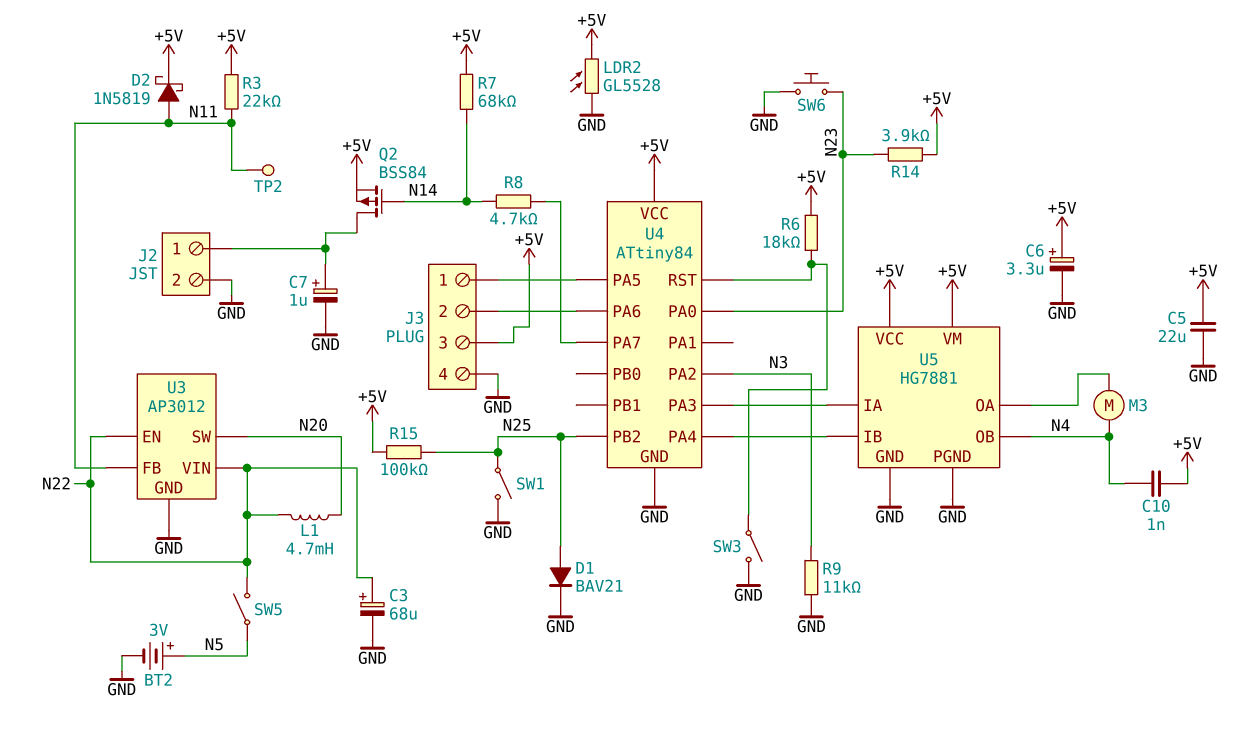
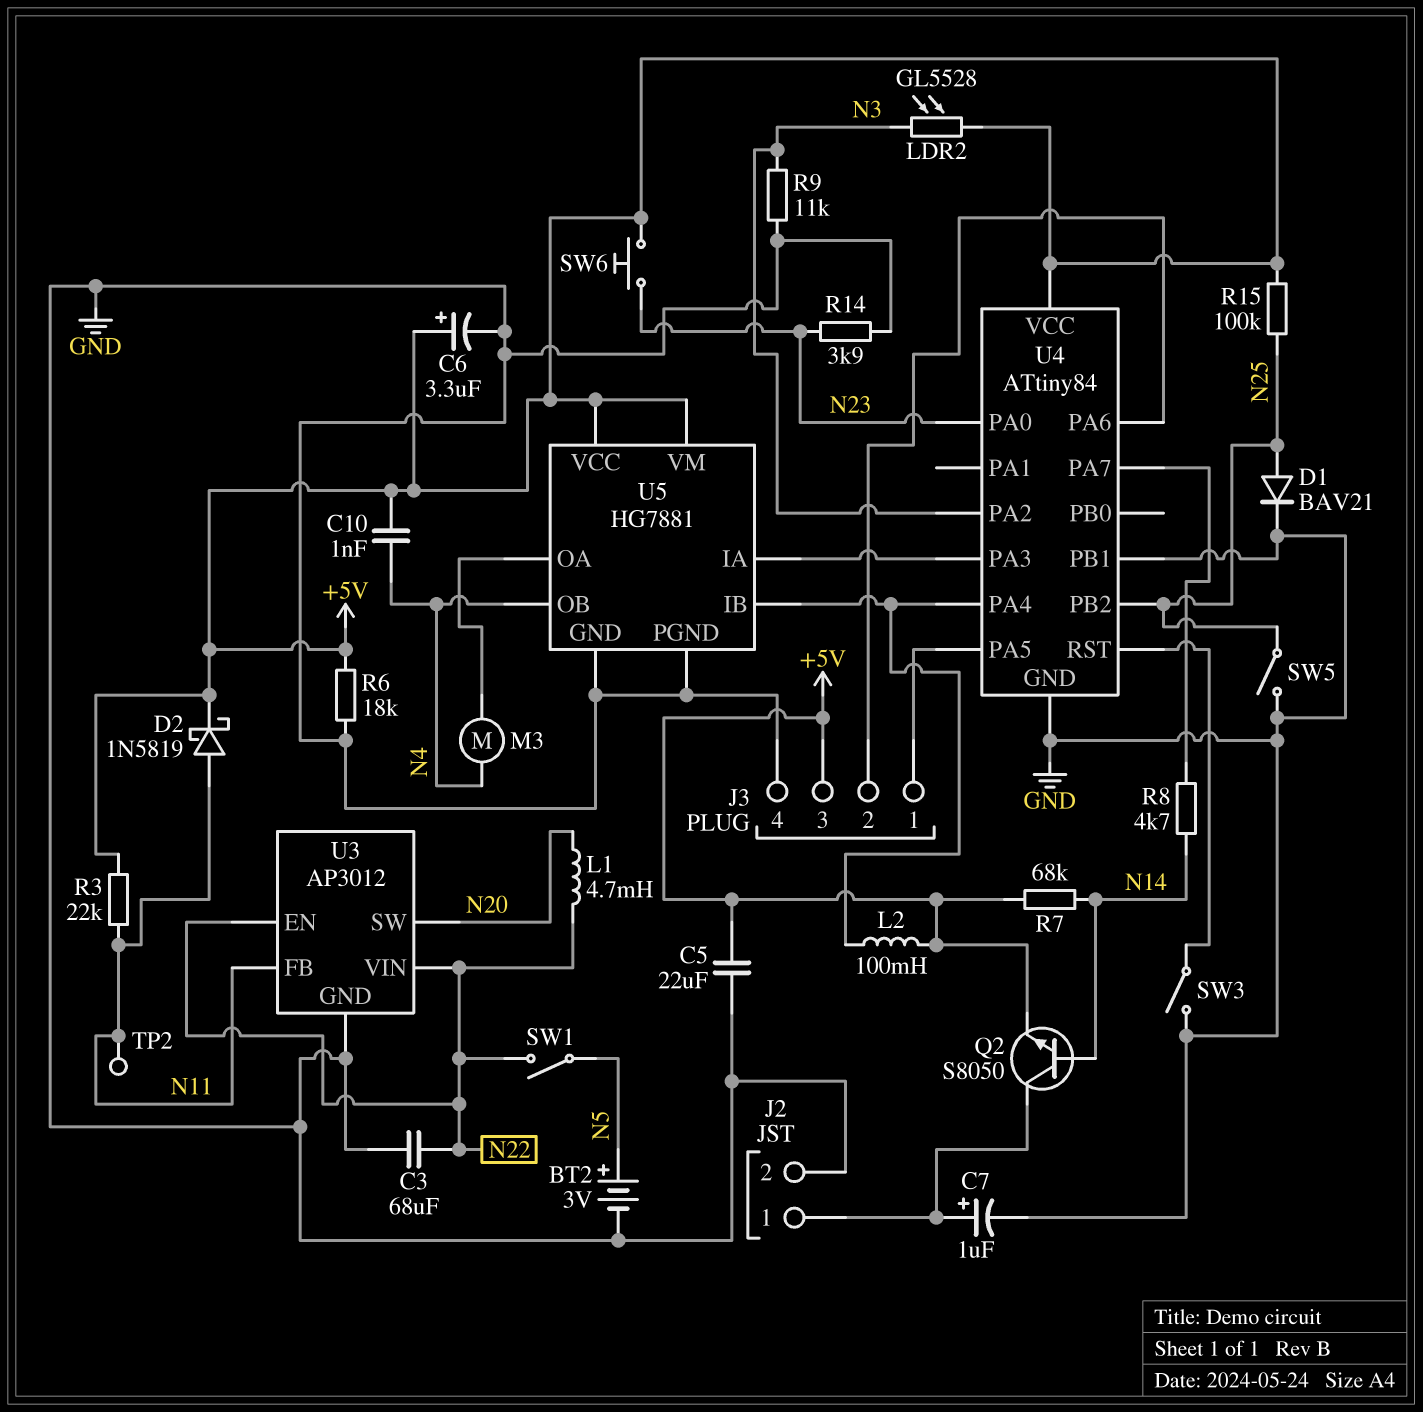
C3: 68uF (plus N22, minus GND) -> 68uF (GND, N22)
L2: none -> 100mH (+5V, U4/PA4)
LDR2: GL5528 (+5V, GND) -> GL5528 (+5V, N3)
Q2: PMOS BSS84 (G N14, D J2/1, S +5V) -> NPN S8050 (B N14, C J2/1, E +5V)
R6: 18k (+5V, U4/RST) -> 18k (+5V, GND)
R14: 3.9k (+5V, N23) -> 3.9k (GND, N23)
SW1: switch (GND, N25) -> switch (N5, N22)
SW5: switch (N5, N22) -> switch (GND, N25)
SW6: button (GND, N23) -> button (+5V, N23)
U4 pin PB1: none -> GND

